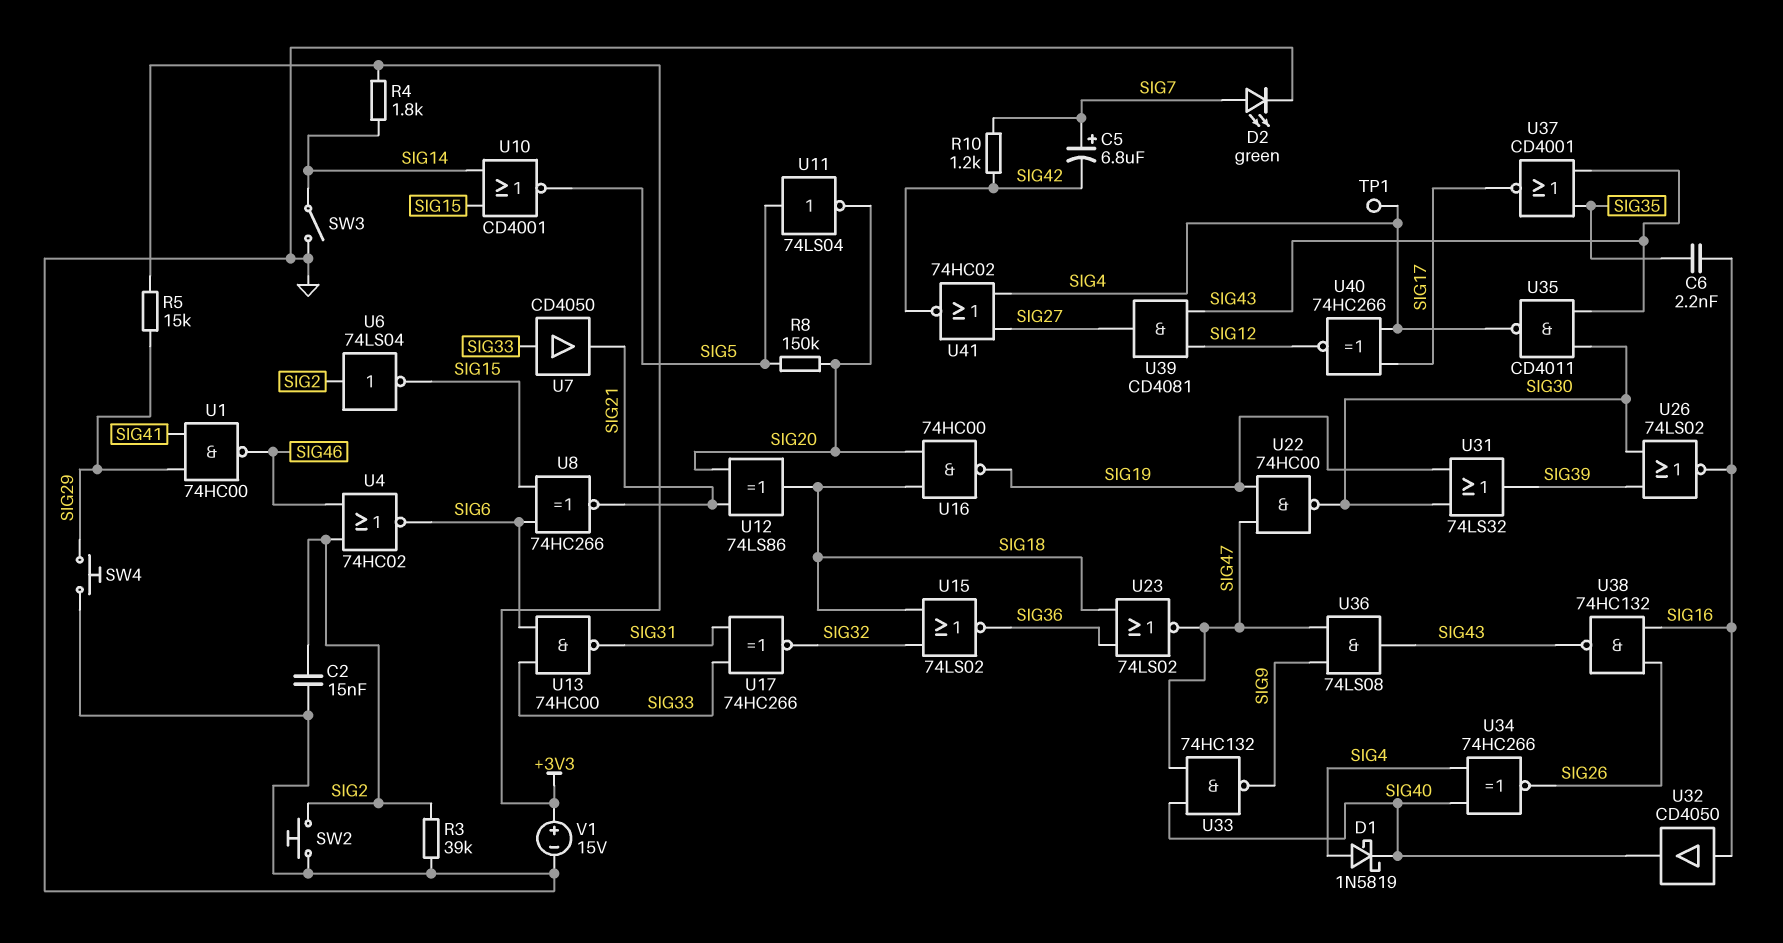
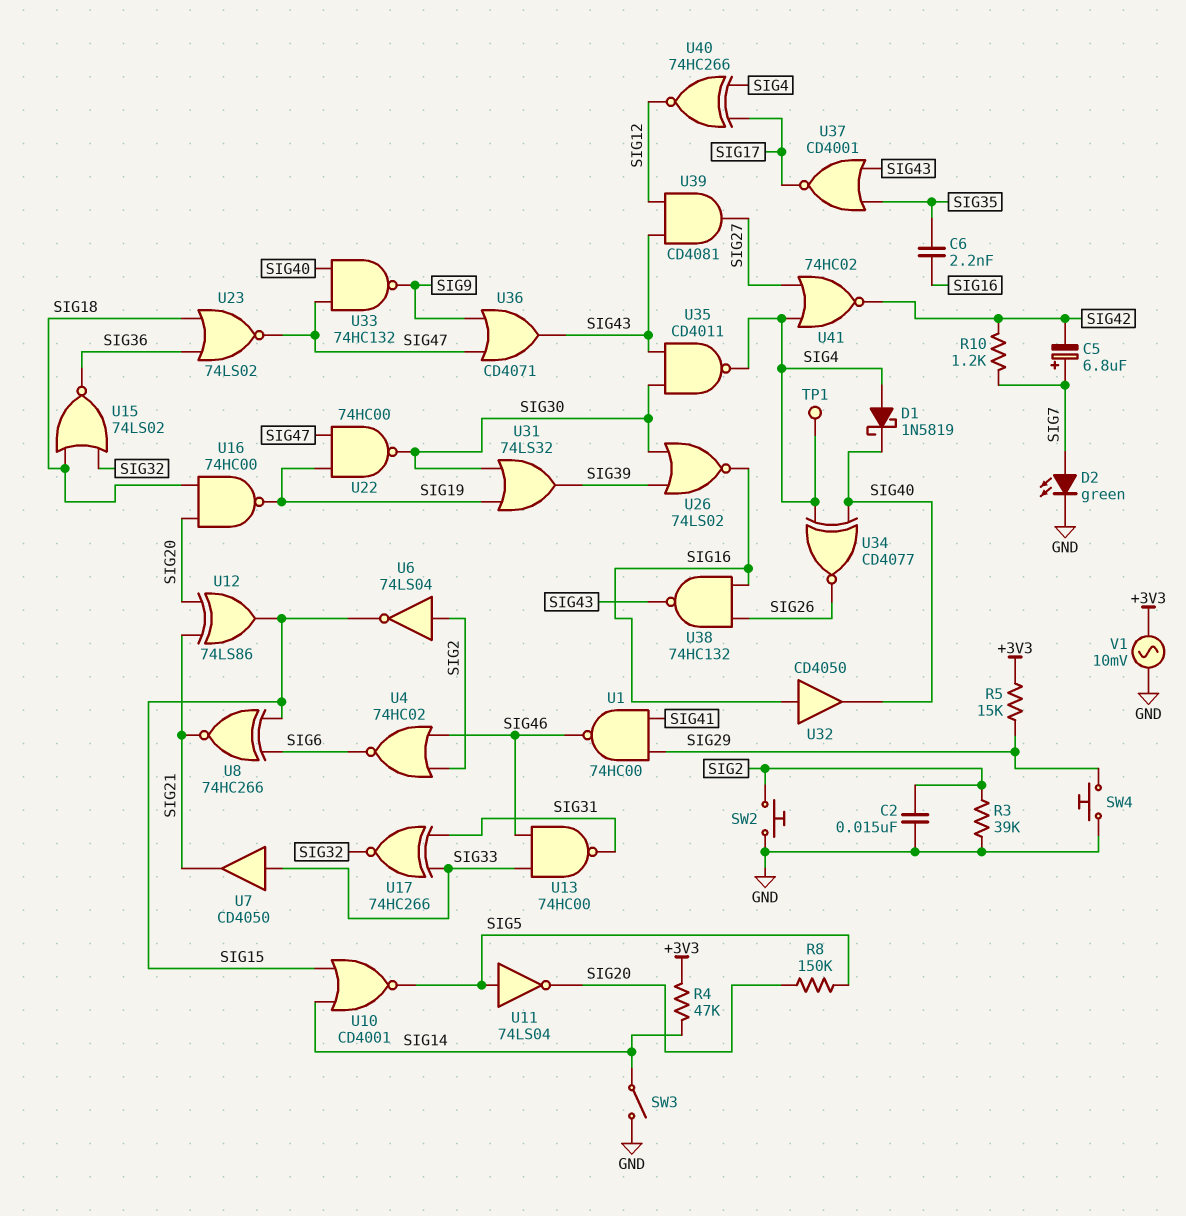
R4: 1.8k (+3V3, SIG14) -> 47k (+3V3, SIG14)
U12: XOR 74LS86 (in SIG20, in SIG21, out SIG18) -> XOR 74LS86 (in SIG20, in SIG21, out SIG15)
U13: NAND 74HC00 (in SIG6, in SIG33, out SIG31) -> NAND 74HC00 (in SIG33, in SIG46, out SIG31)
U34: XNOR 74HC266 (in SIG4, in SIG40, out SIG26) -> XNOR CD4077 (in SIG4, in SIG40, out SIG26)
U36: AND 74LS08 (in SIG9, in SIG47, out SIG43) -> OR CD4071 (in SIG9, in SIG47, out SIG43)
V1: 15V (plus +3V3, minus GND) -> AC 10mV (+3V3, GND)

